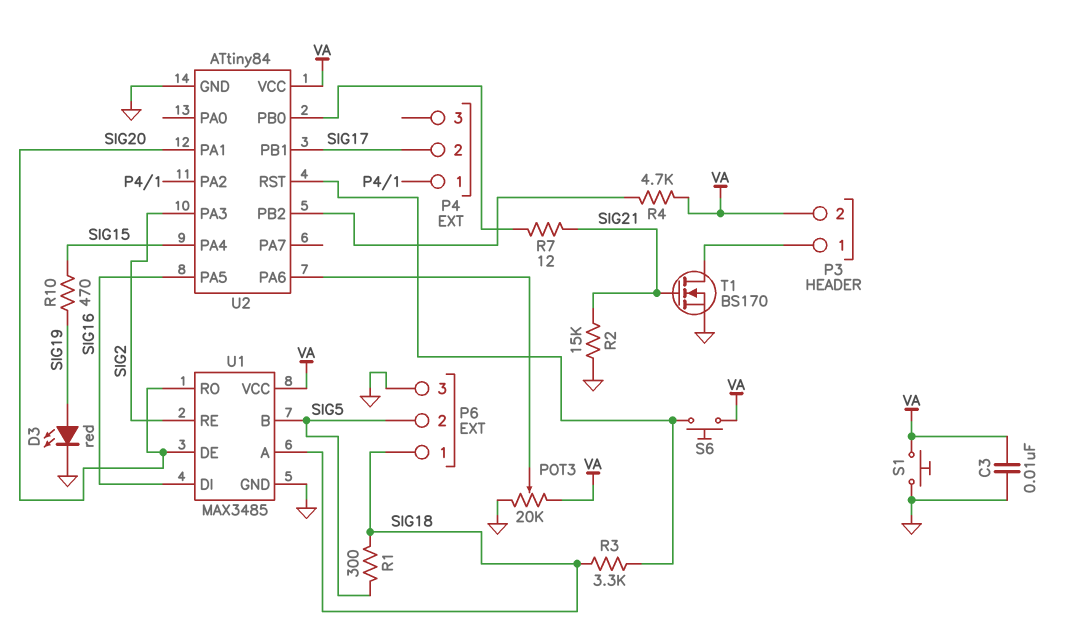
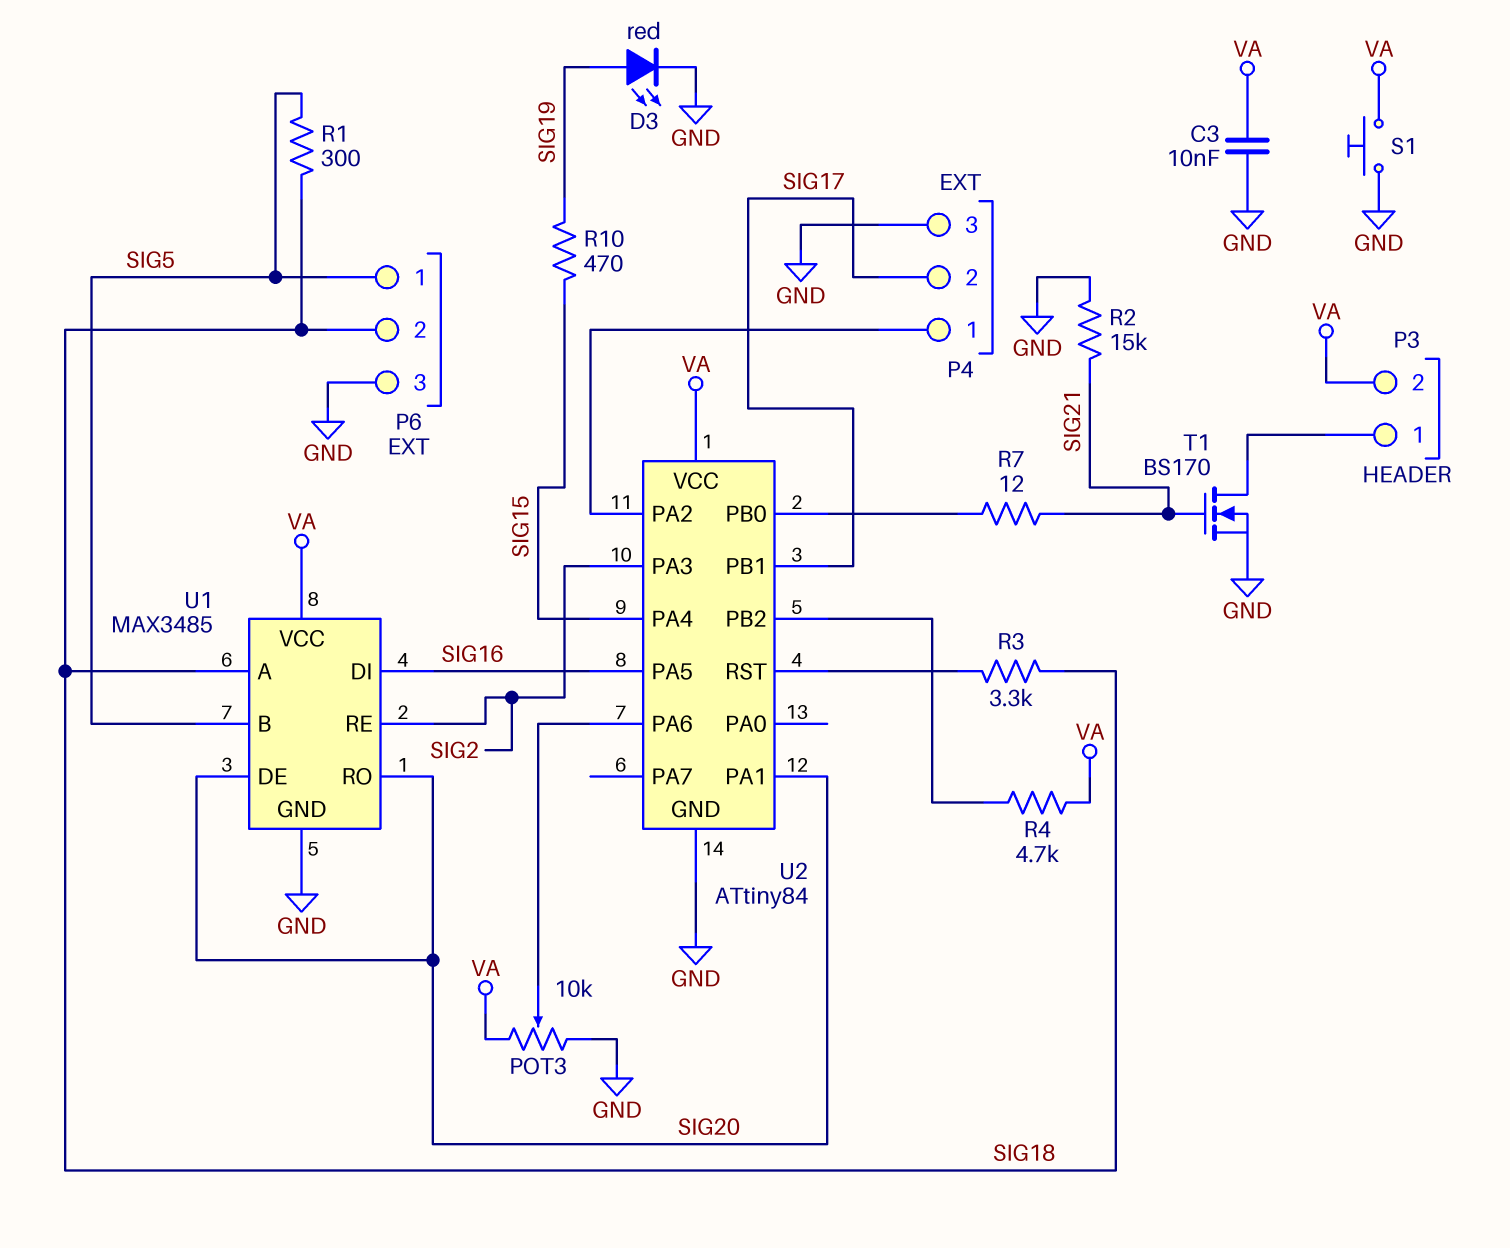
P4 pin 3: none -> GND
P6 pin 1: SIG18 -> SIG5
P6 pin 2: SIG5 -> SIG18
POT3: 20k (GND, VA, wiper U2/PA6) -> 10k (GND, VA, wiper U2/PA6)
S6: button (U2/RST, VA) -> none

